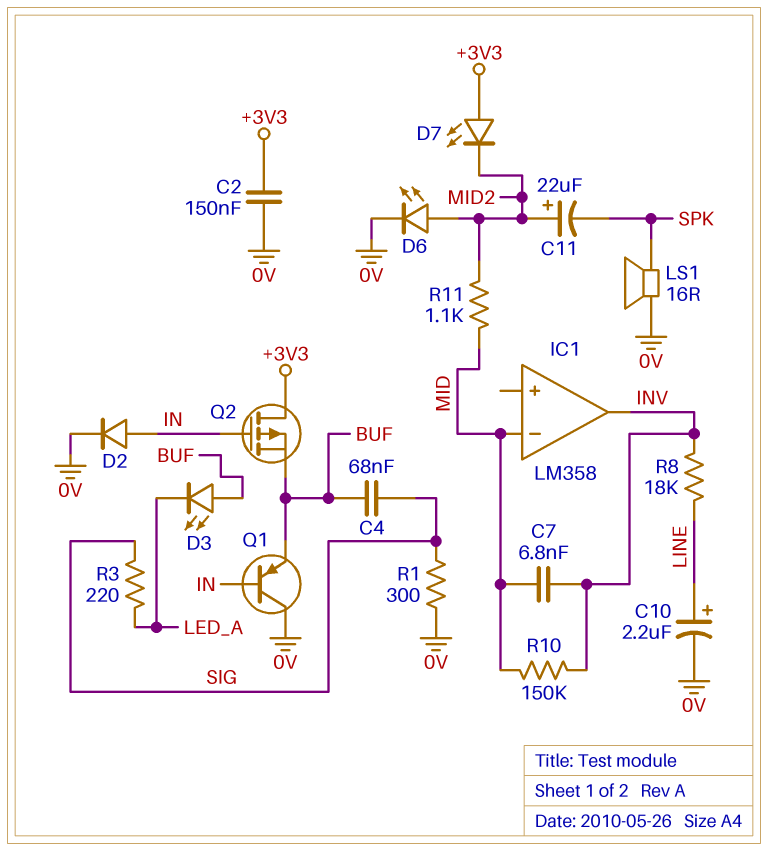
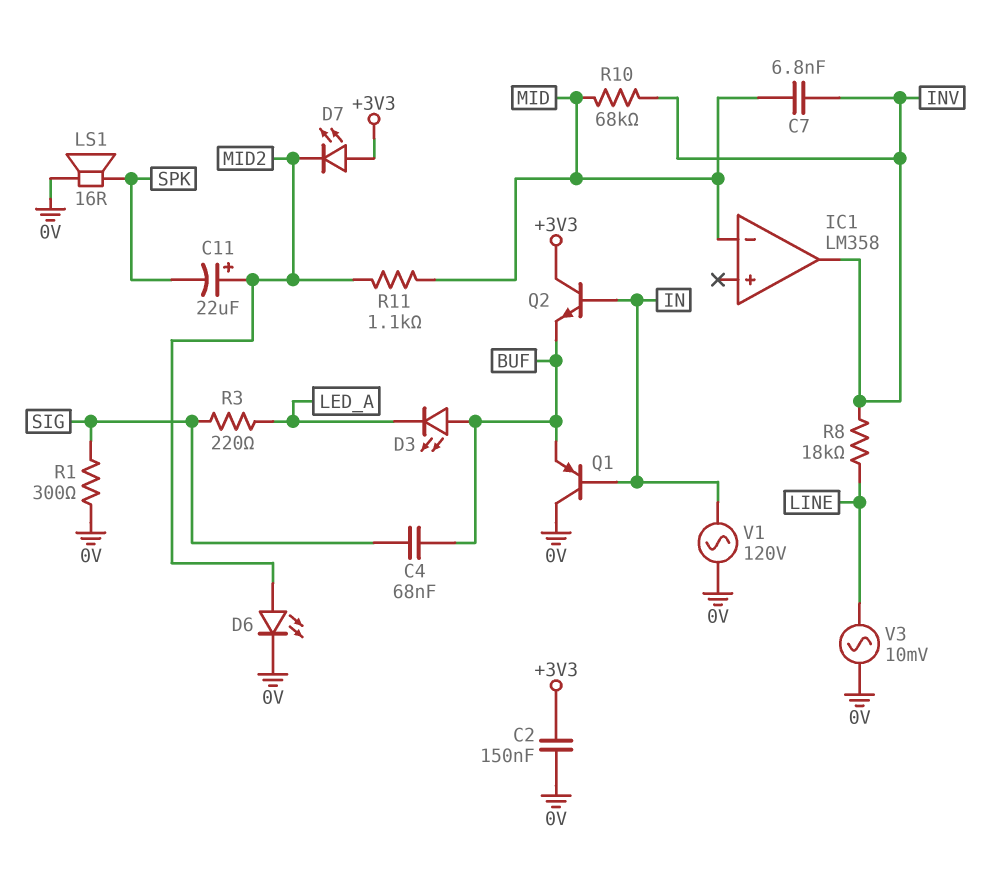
C10: 2.2uF (plus LINE, minus 0V) -> none
D2: diode (A IN, K 0V) -> none
Q2: PMOS (G IN, D +3V3, S BUF) -> NPN (B IN, C +3V3, E BUF)
R10: 150k (INV, MID) -> 68k (INV, MID)
V1: none -> AC 120V (0V, IN)
V3: none -> AC 10mV (0V, LINE)

